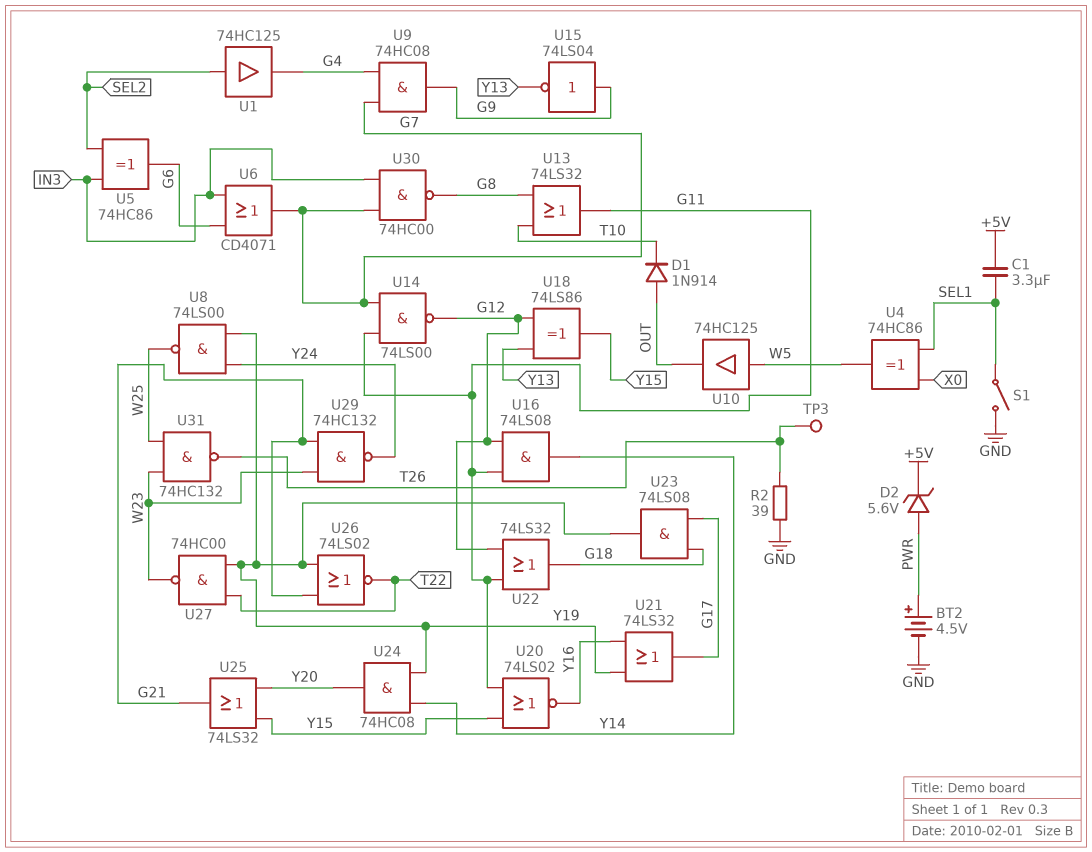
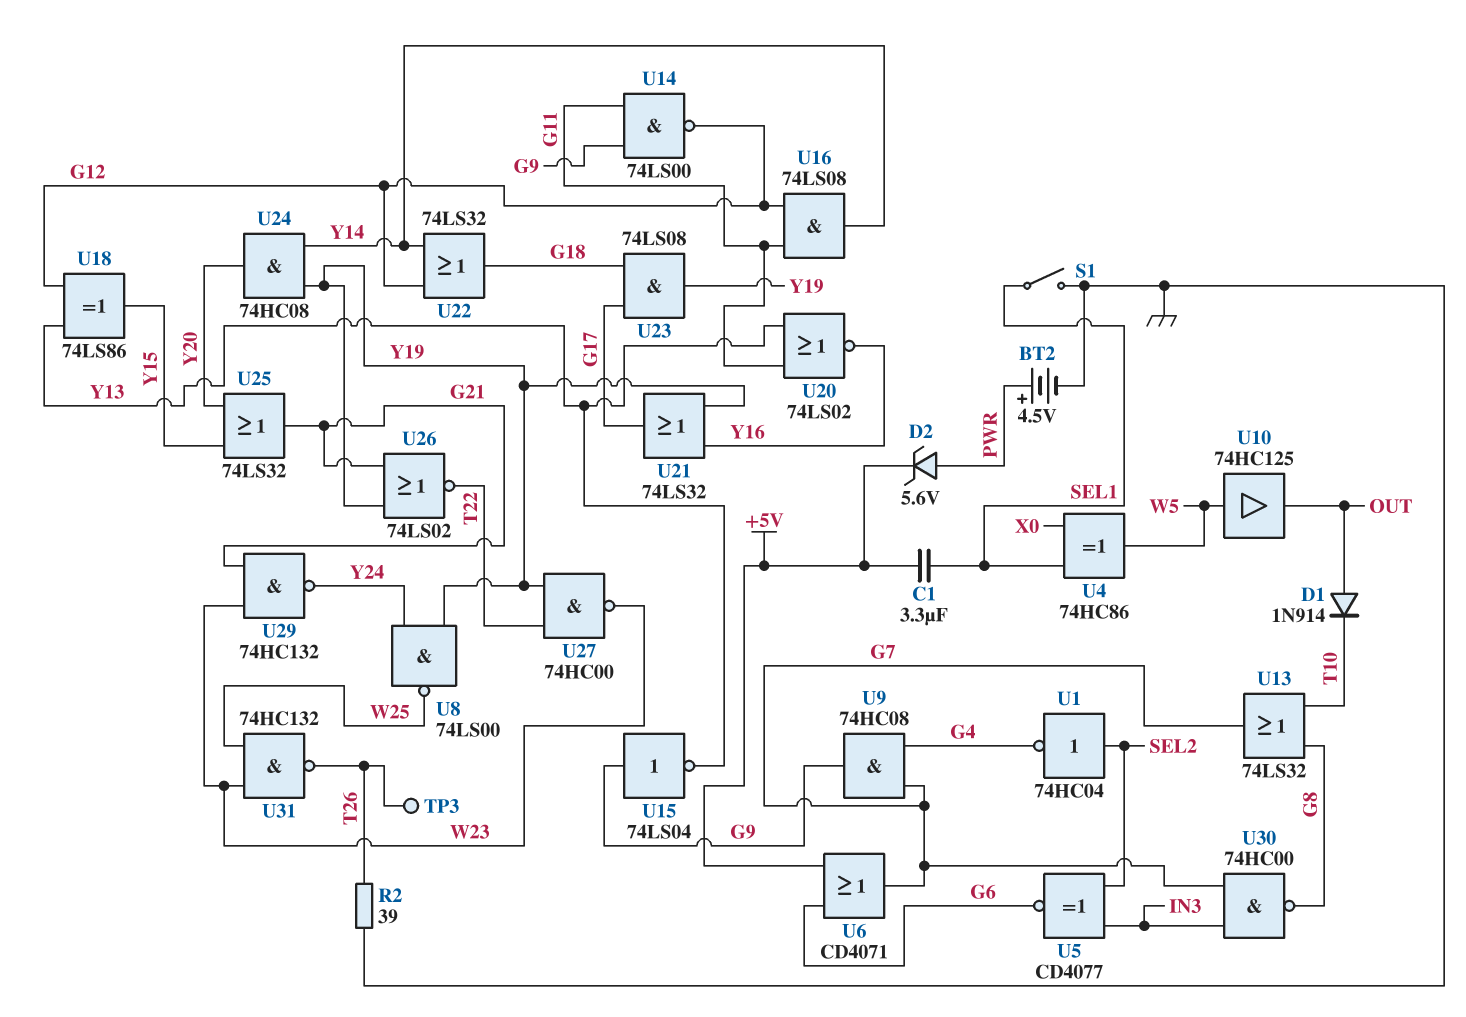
U1: buffer 74HC125 (in SEL2, out G4) -> NOT 74HC04 (in SEL2, out G4)
U5: XOR 74HC86 (in IN3, in SEL2, out G6) -> XNOR CD4077 (in IN3, in SEL2, out G6)
U6: OR CD4071 (in G6, in IN3, out G7) -> OR CD4071 (in +5V, in G6, out G7)
U13: OR 74LS32 (in G8, in T10, out G11) -> OR 74LS32 (in G8, in T10, out G7)
U14: NAND 74LS00 (in G7, in G11, out G12) -> NAND 74LS00 (in G9, in G11, out G12)
U20: NOR 74LS02 (in G11, in Y15, out Y16) -> NOR 74LS02 (in G11, in Y13, out Y16)
U22: OR 74LS32 (in G11, in G12, out G18) -> OR 74LS32 (in G12, in Y14, out G18)

